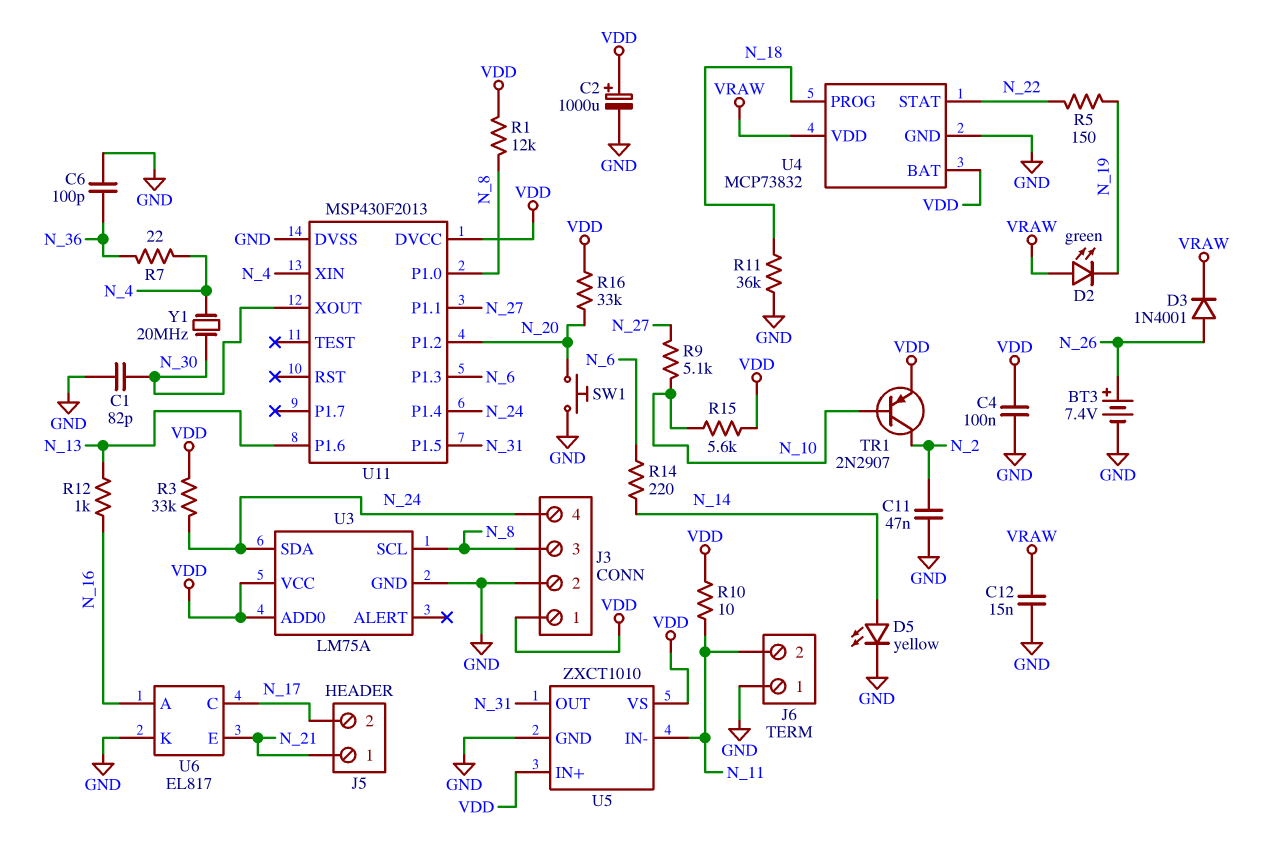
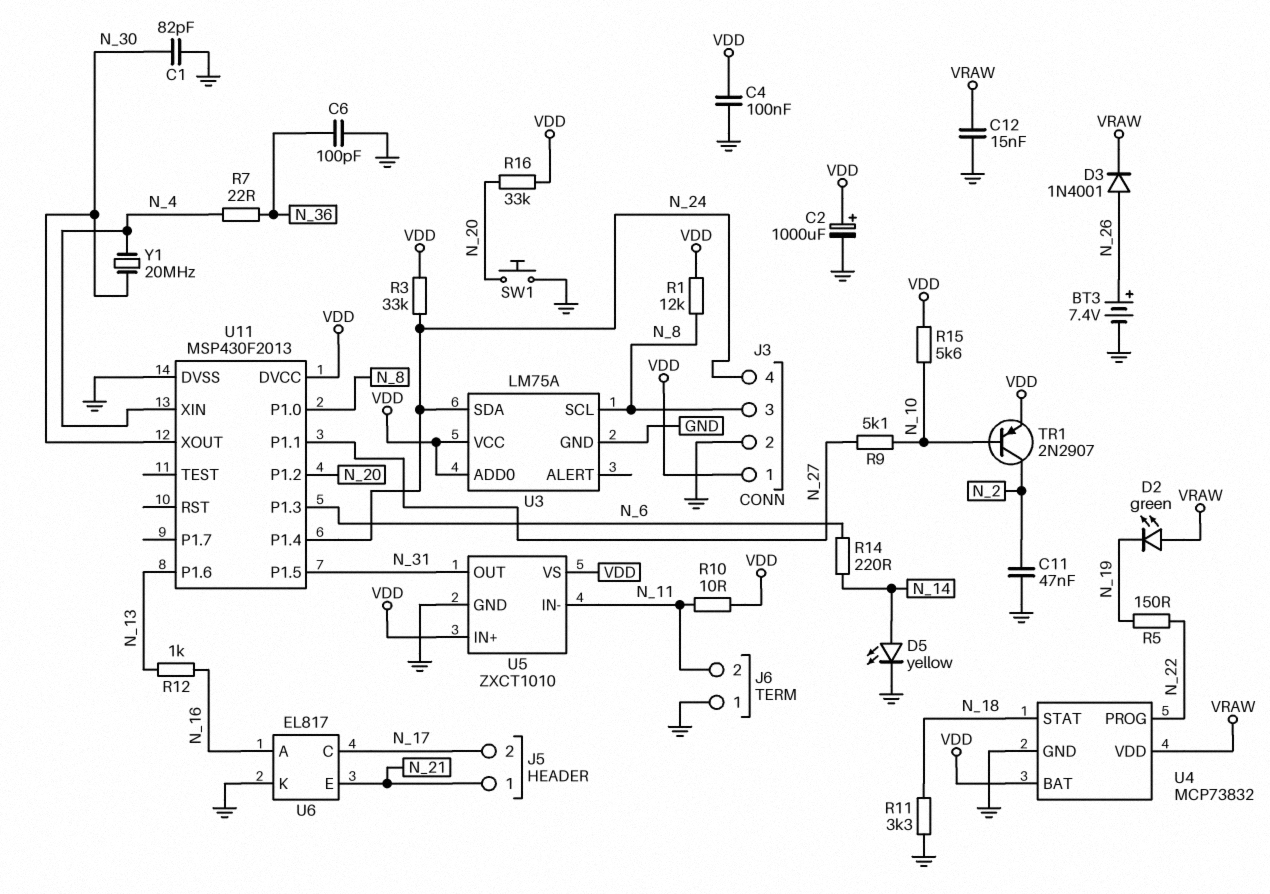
R11: 36k (GND, N_18) -> 3.3k (GND, N_18)
U4 pin PROG: N_18 -> N_22
U4 pin STAT: N_22 -> N_18

